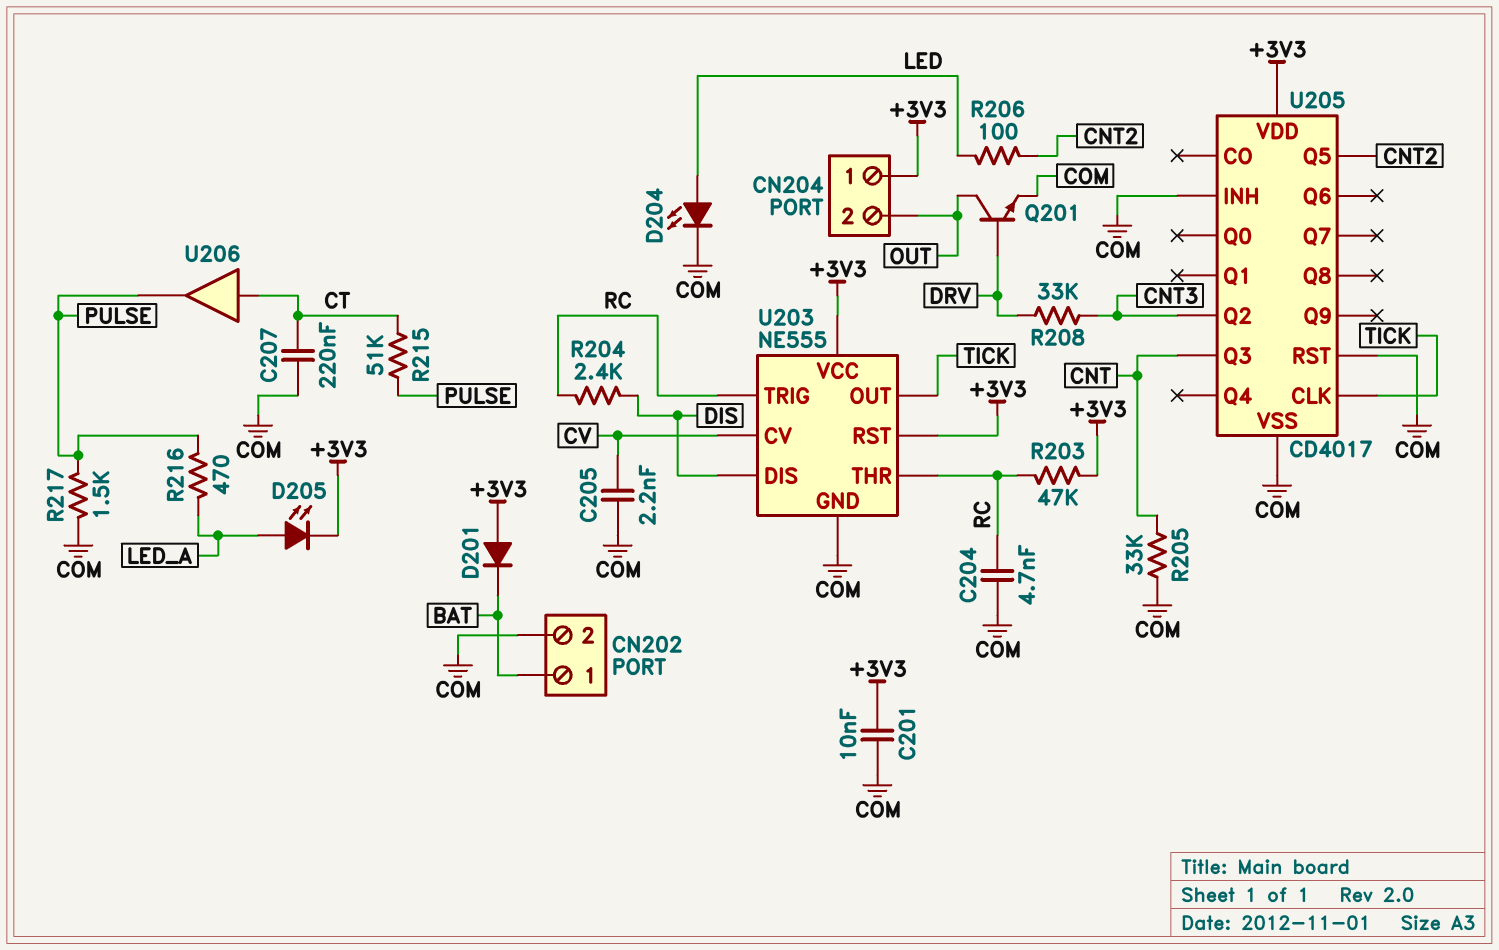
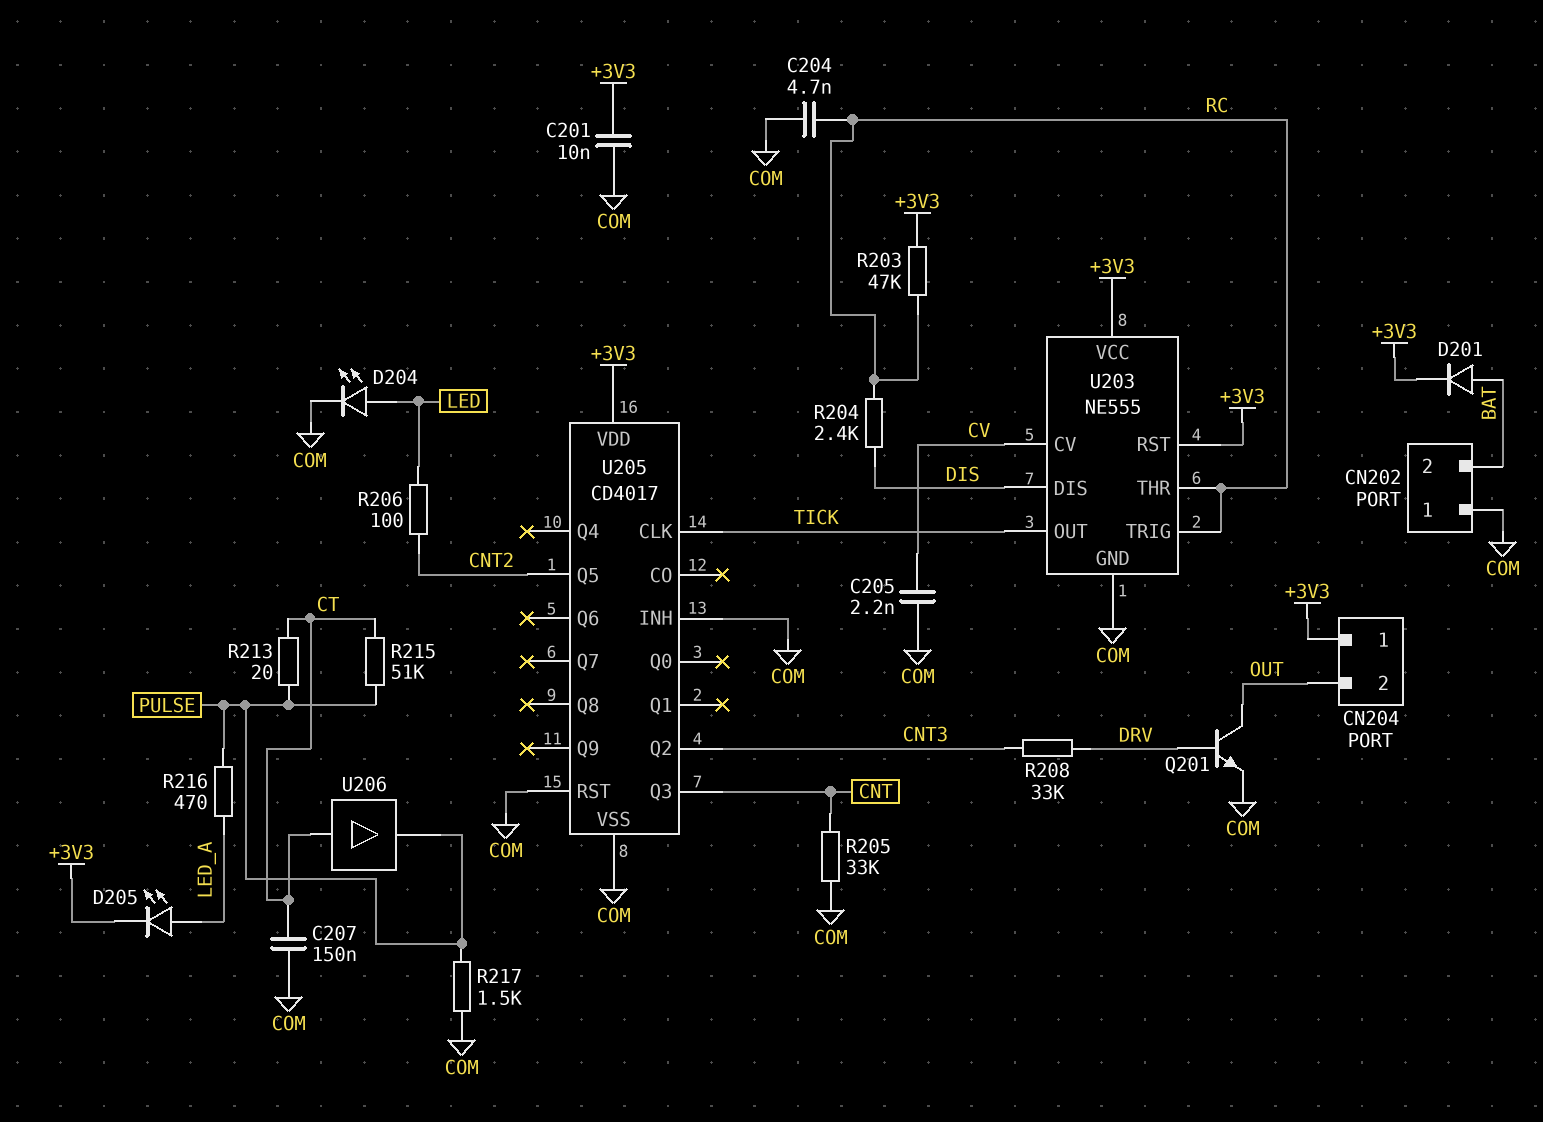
C207: 220nF (COM, CT) -> 150nF (COM, CT)
CN202 pin 1: BAT -> COM
CN202 pin 2: COM -> BAT
D201: diode (A +3V3, K BAT) -> diode (A BAT, K +3V3)
R213: none -> 20 (CT, PULSE)

